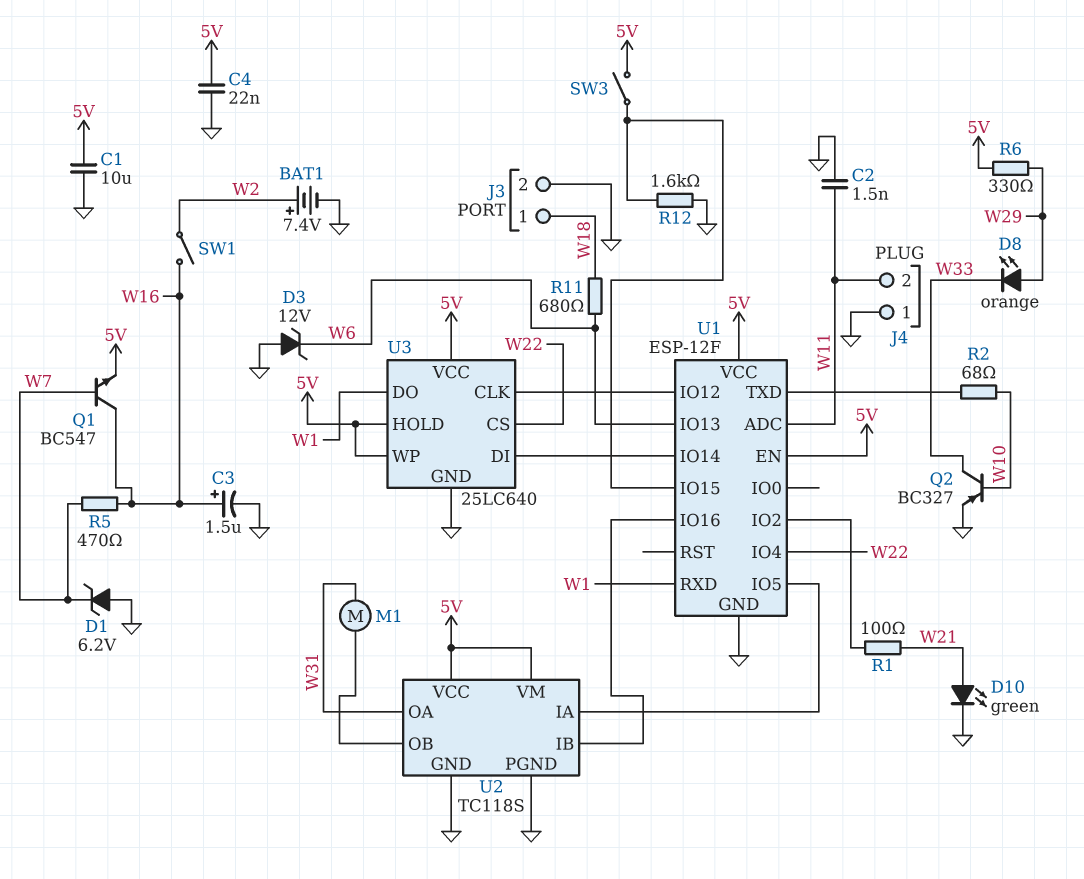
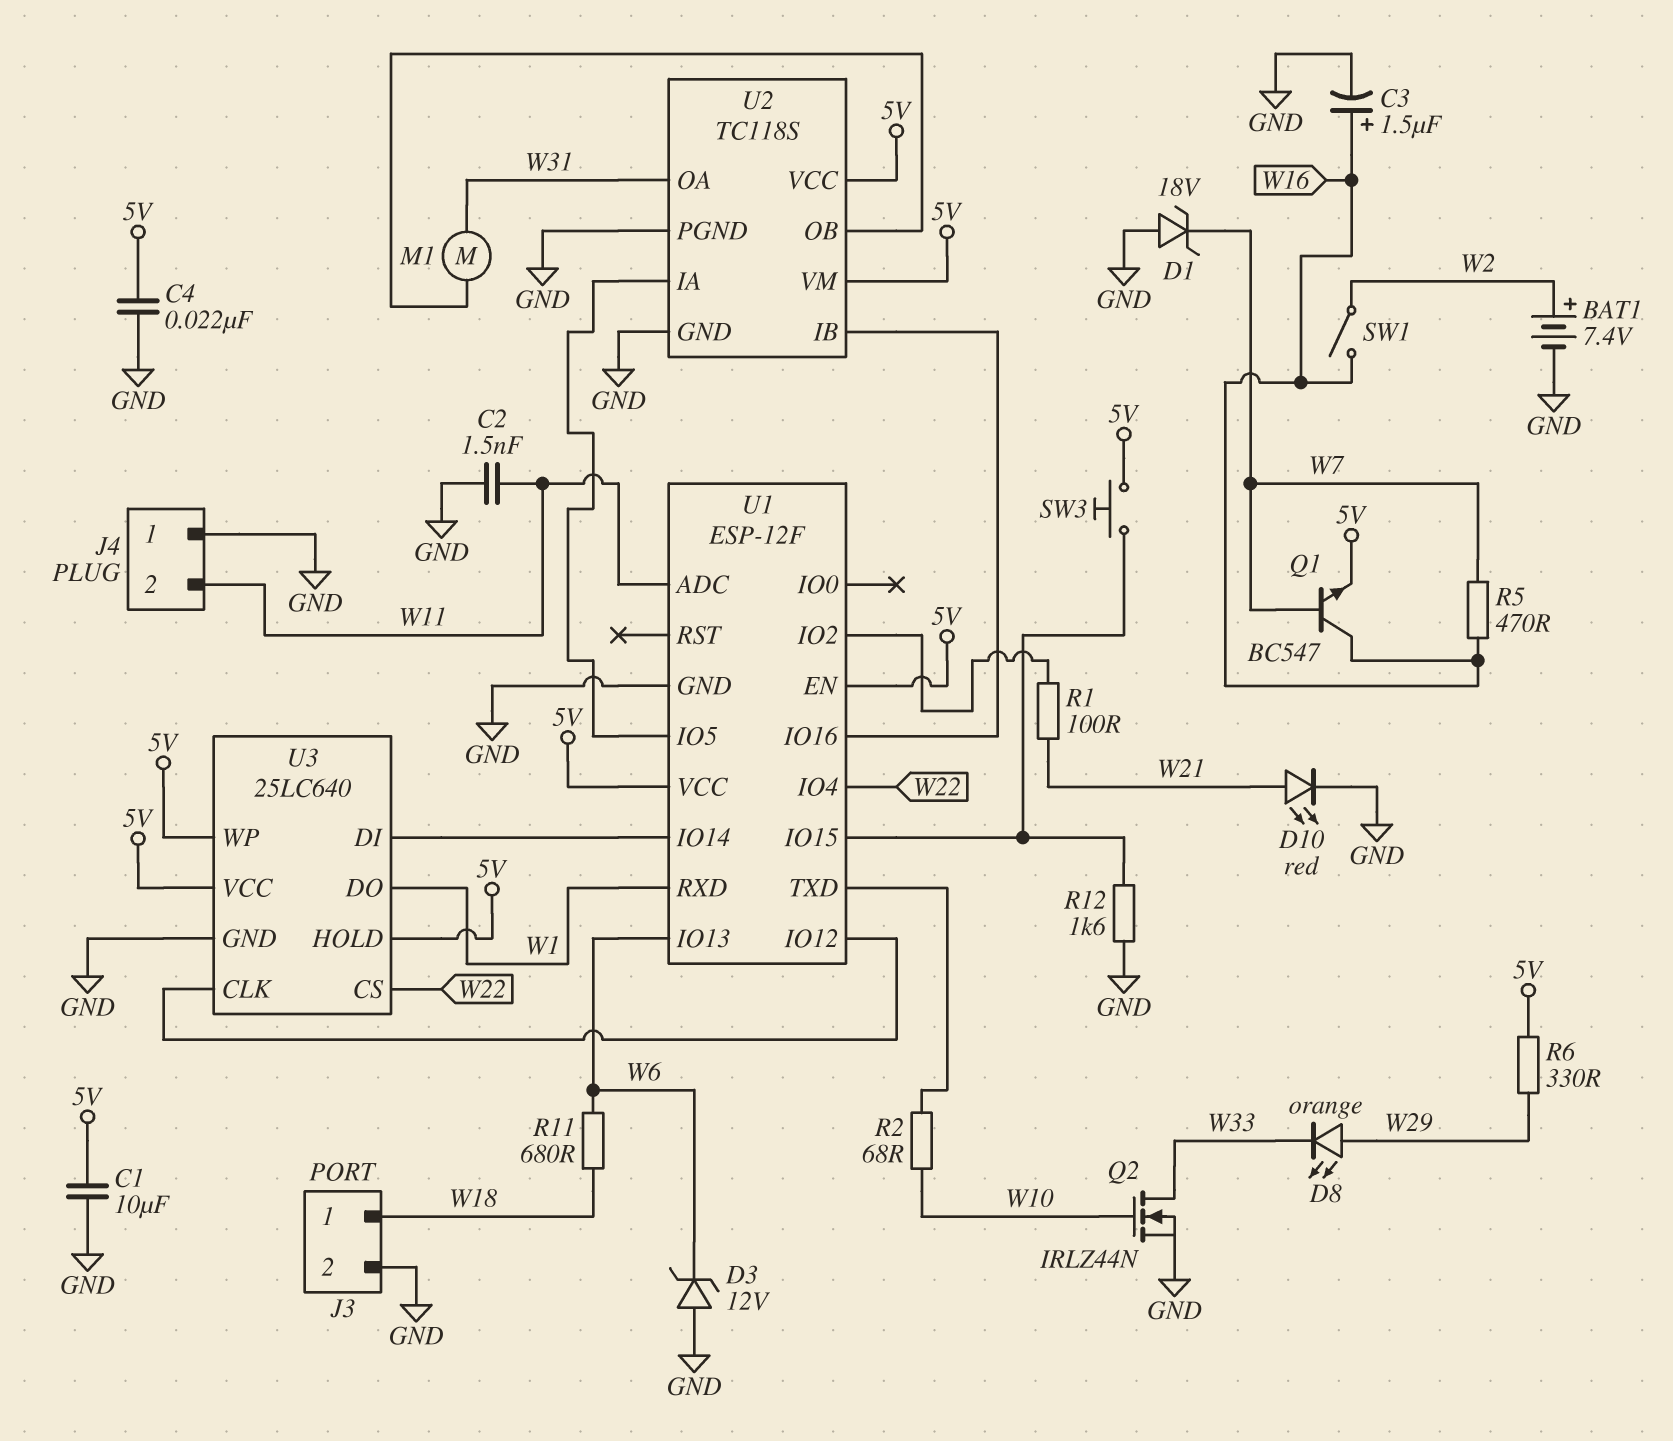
D1: zener 6.2V (A GND, K W7) -> zener 18V (A GND, K W7)
D10: LED green (A W21, K GND) -> LED red (A W21, K GND)
Q2: PNP BC327 (B W10, C W33, E GND) -> NMOS IRLZ44N (G W10, D W33, S GND)
SW3: switch (5V, U1/IO15) -> button (5V, U1/IO15)

